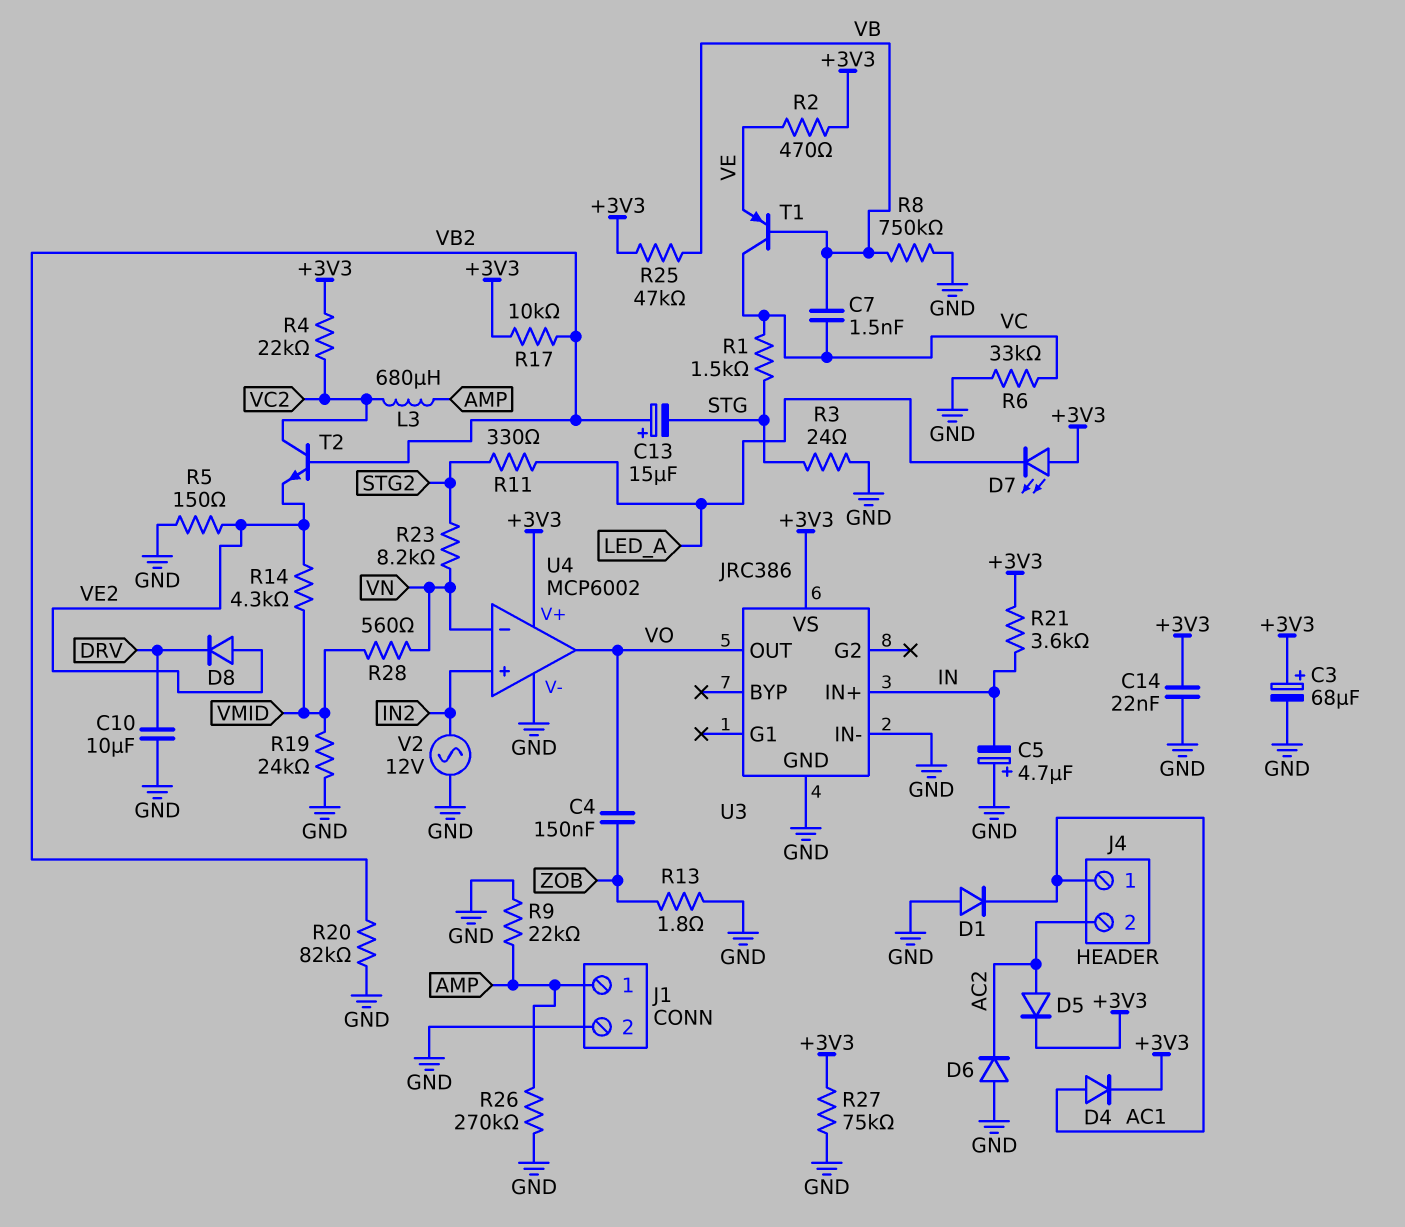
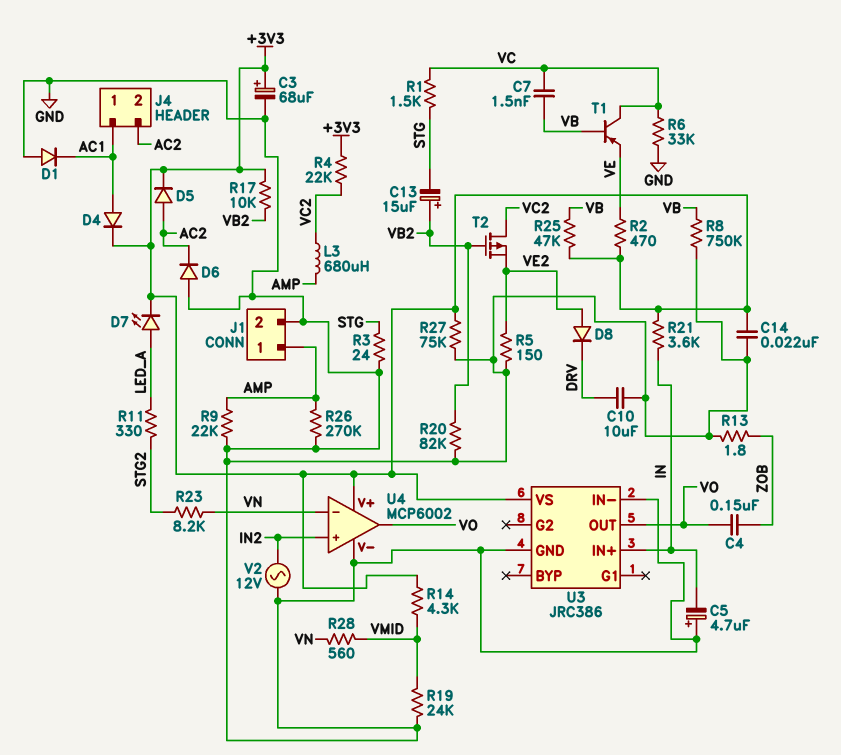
D7: LED (A +3V3, K LED_A) -> LED (A LED_A, K +3V3)
R14: 4.3k (VE2, VMID) -> 4.3k (+3V3, VMID)
T2: NPN (B VB2, C VC2, E VE2) -> PMOS (G VB2, D VC2, S VE2)

